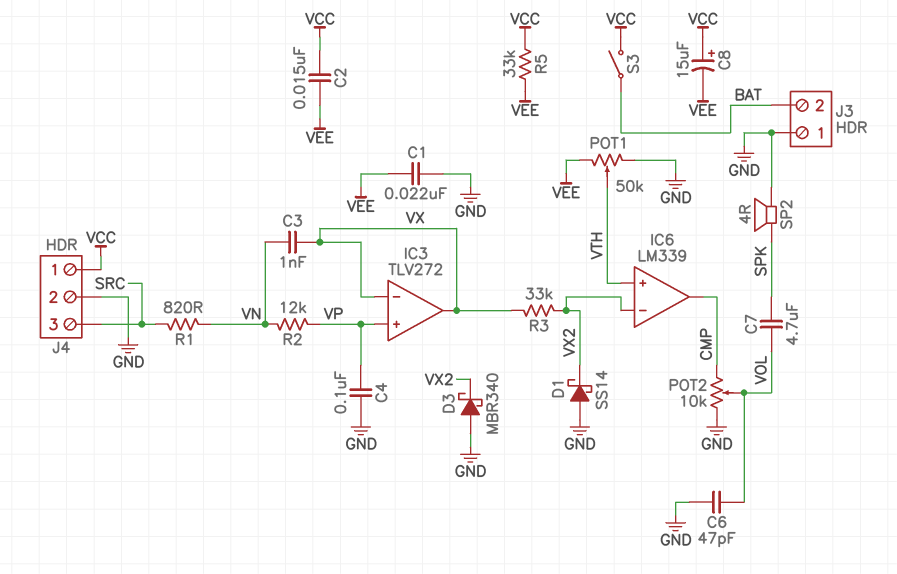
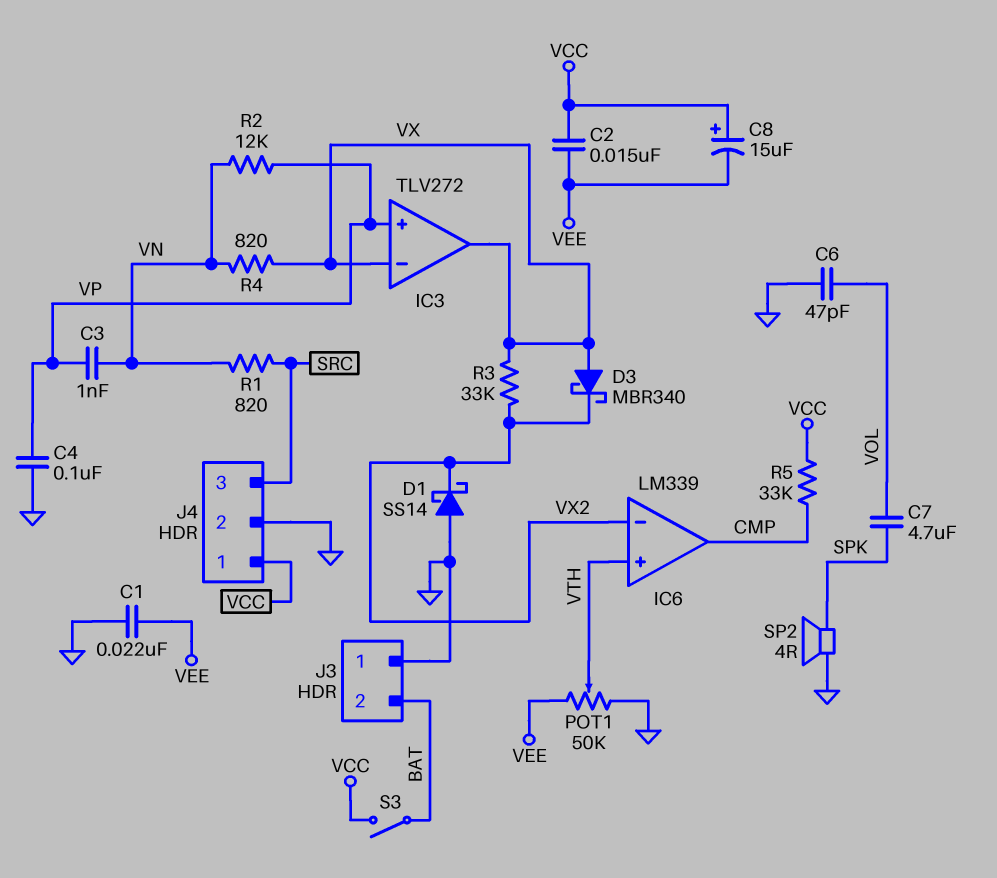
C3: 1nF (VN, VX) -> 1nF (VN, VP)
D3: schottky MBR340 (A GND, K VX2) -> schottky MBR340 (A VX, K VX2)
POT2: 10k (CMP, GND, wiper VOL) -> none
R4: none -> 820 (VN, VX)
R5: 33k (VCC, VEE) -> 33k (CMP, VCC)

